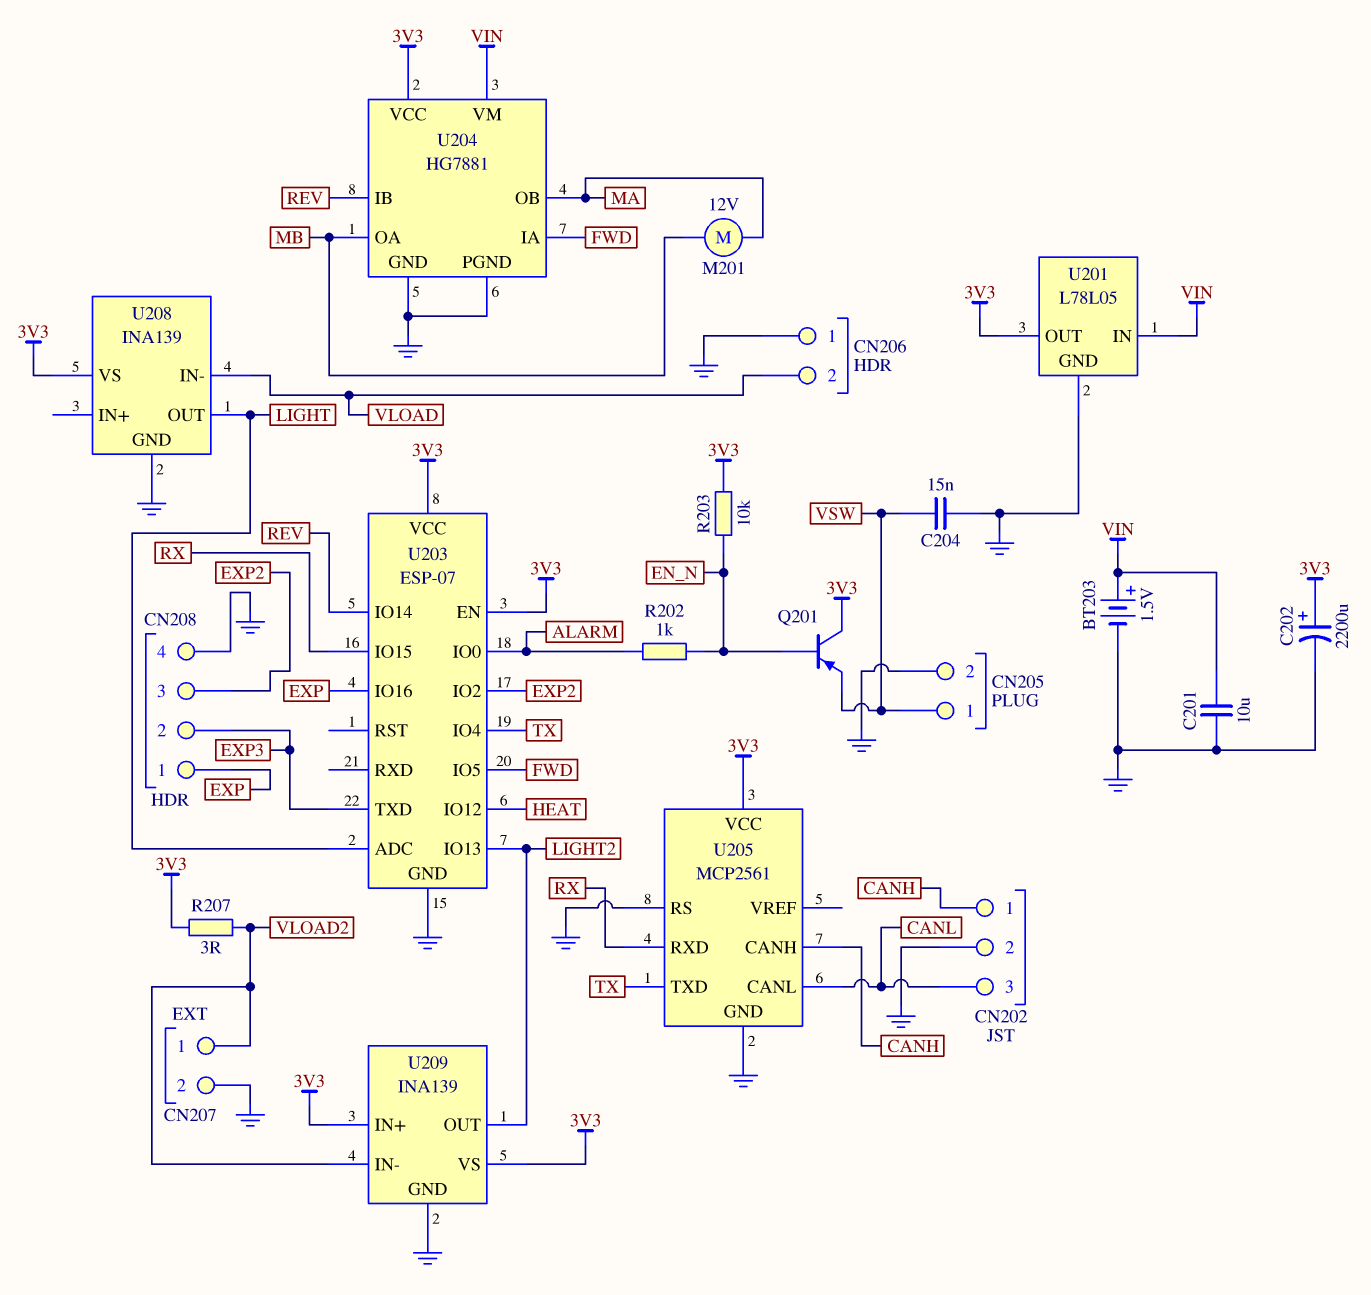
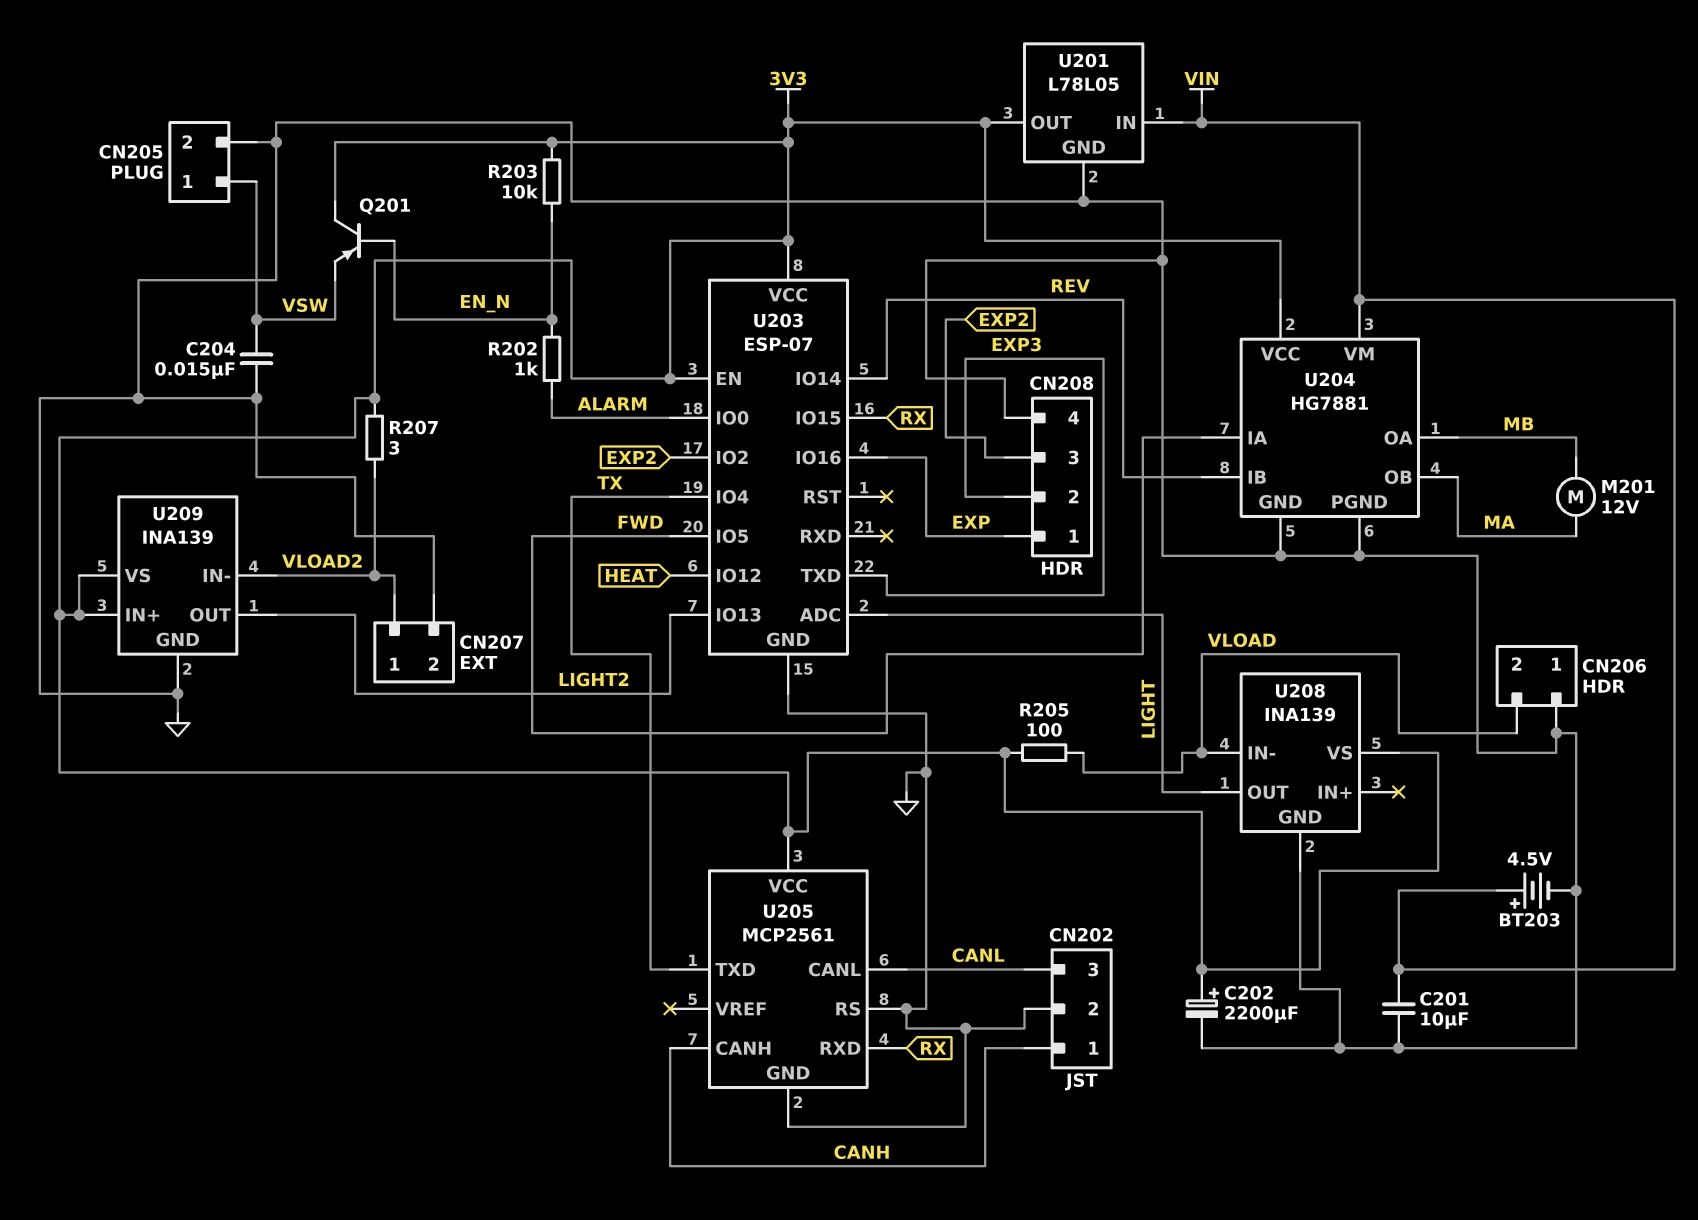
BT203: 1.5V (plus VIN, minus GND) -> 4.5V (plus VIN, minus GND)
R205: none -> 100 (3V3, VLOAD)

